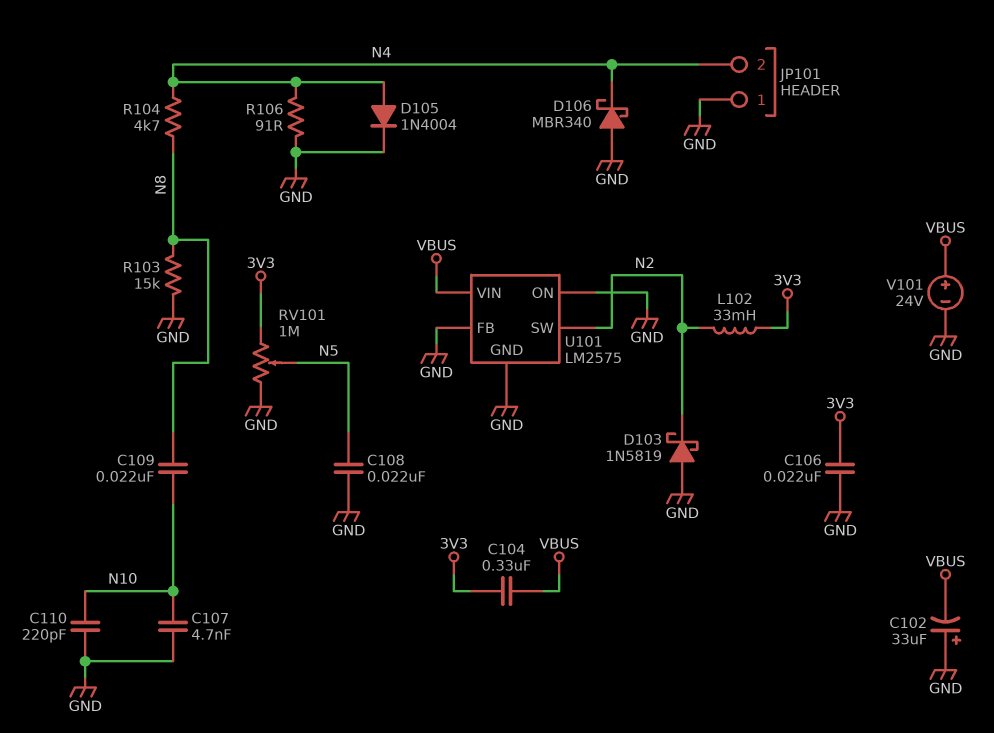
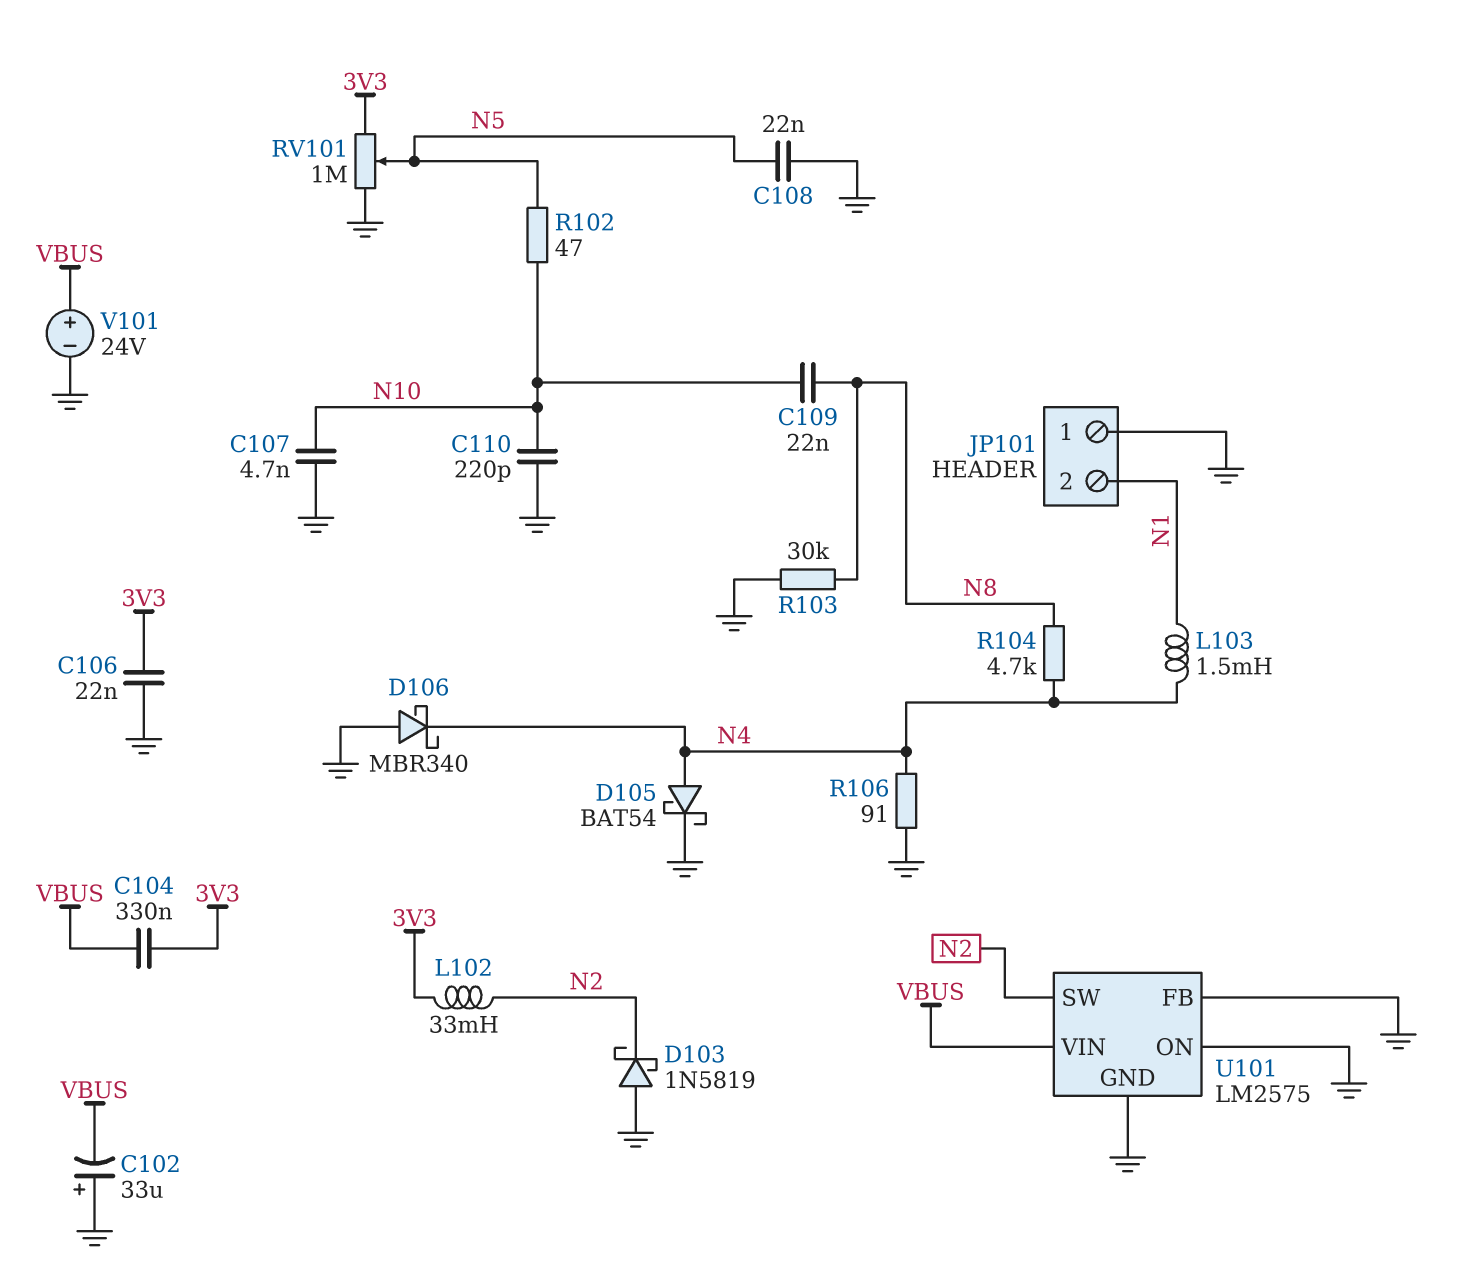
D105: diode 1N4004 (A N4, K GND) -> schottky BAT54 (A N4, K GND)
JP101 pin 2: N4 -> N1
L103: none -> 1.5mH (N1, N4)
R102: none -> 47 (N5, N10)
R103: 15k (GND, N8) -> 30k (GND, N8)

